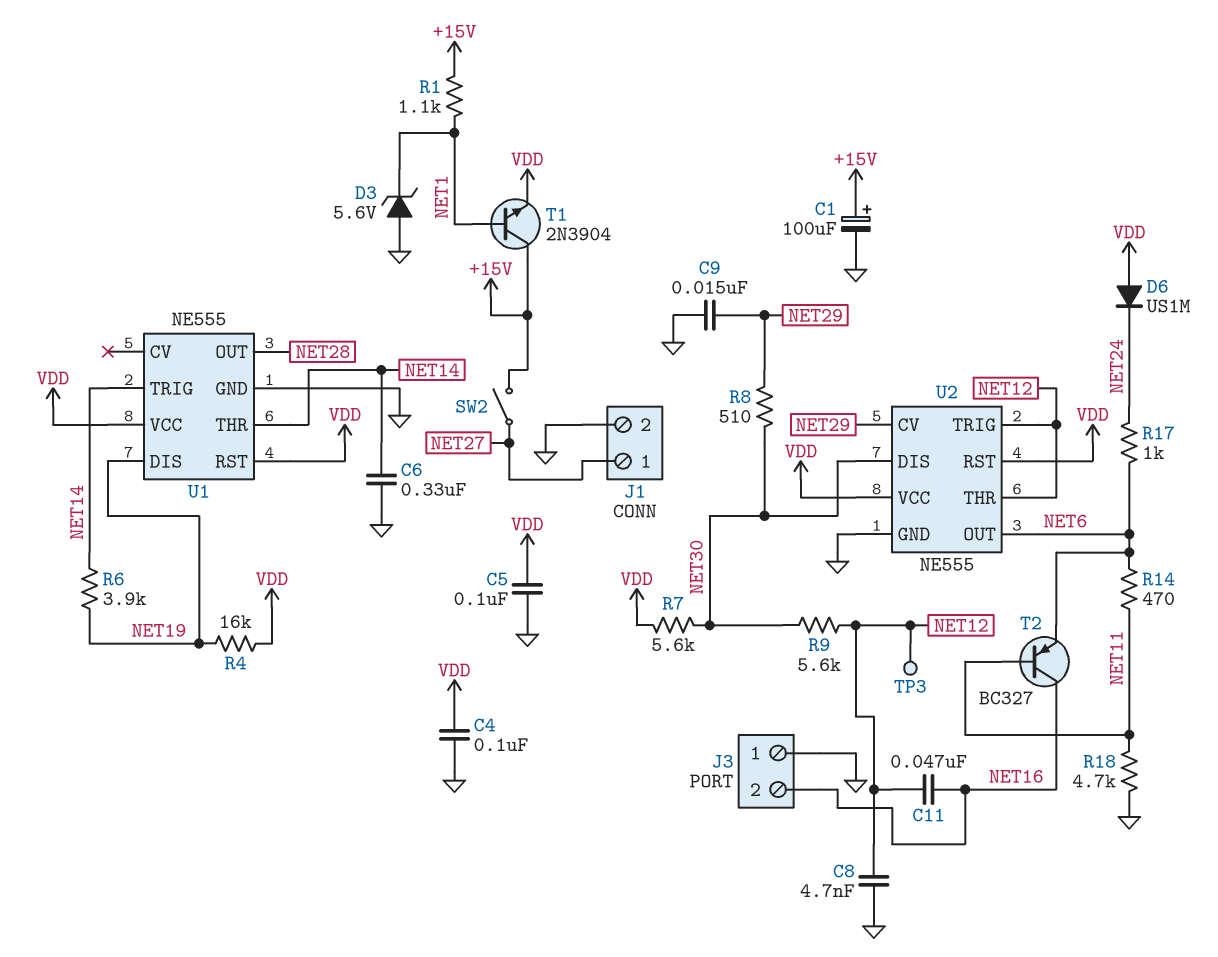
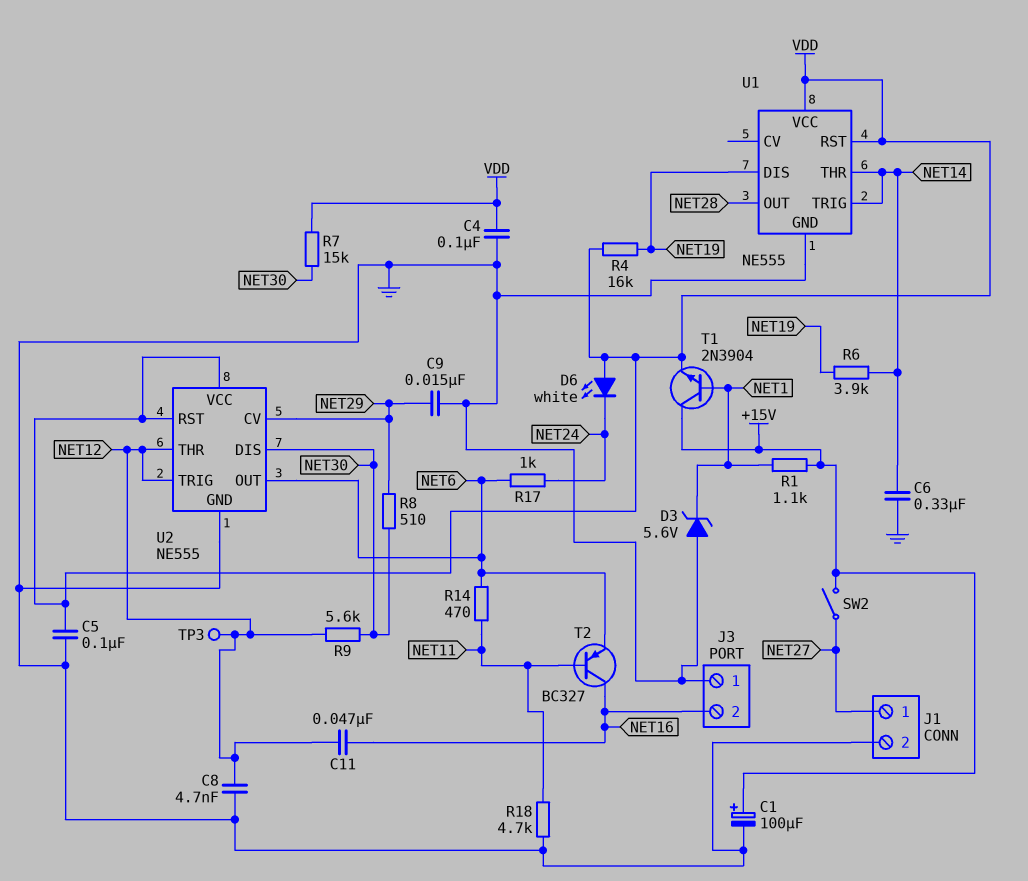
D6: diode US1M (A VDD, K NET24) -> LED white (A VDD, K NET24)
R7: 5.6k (NET30, VDD) -> 15k (NET30, VDD)

